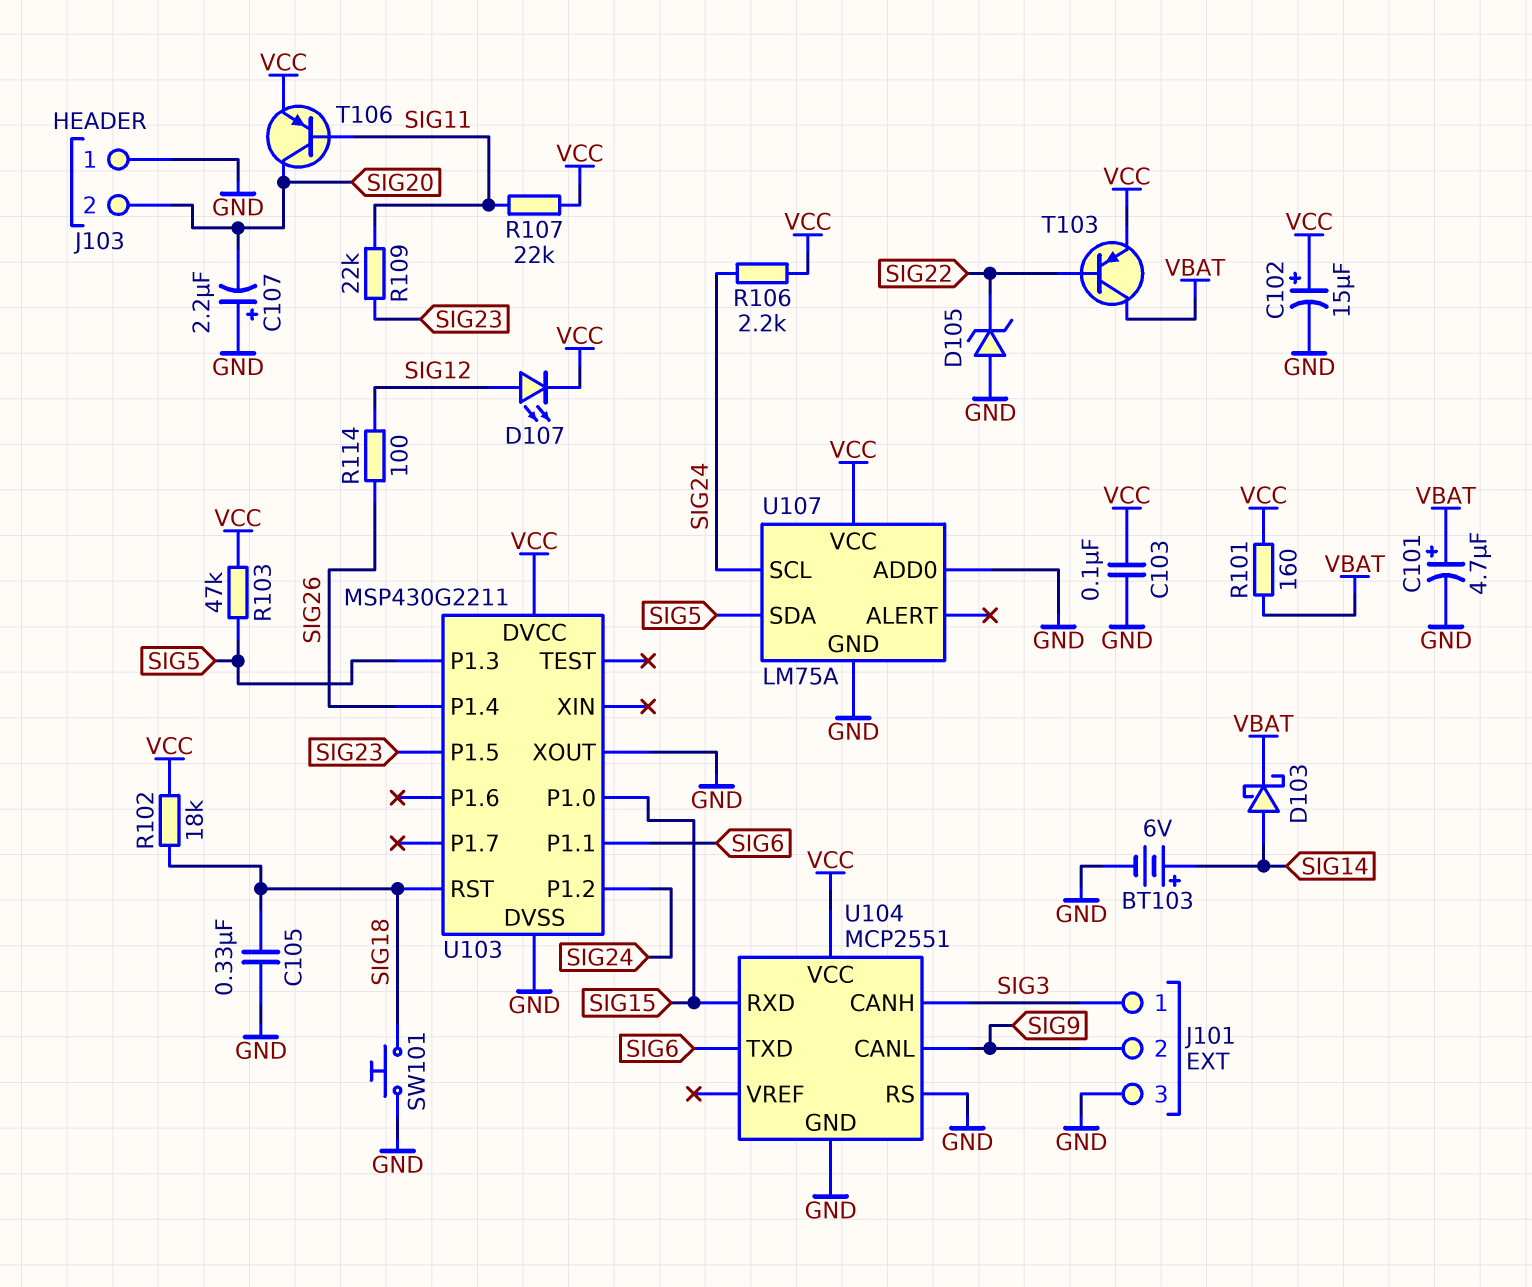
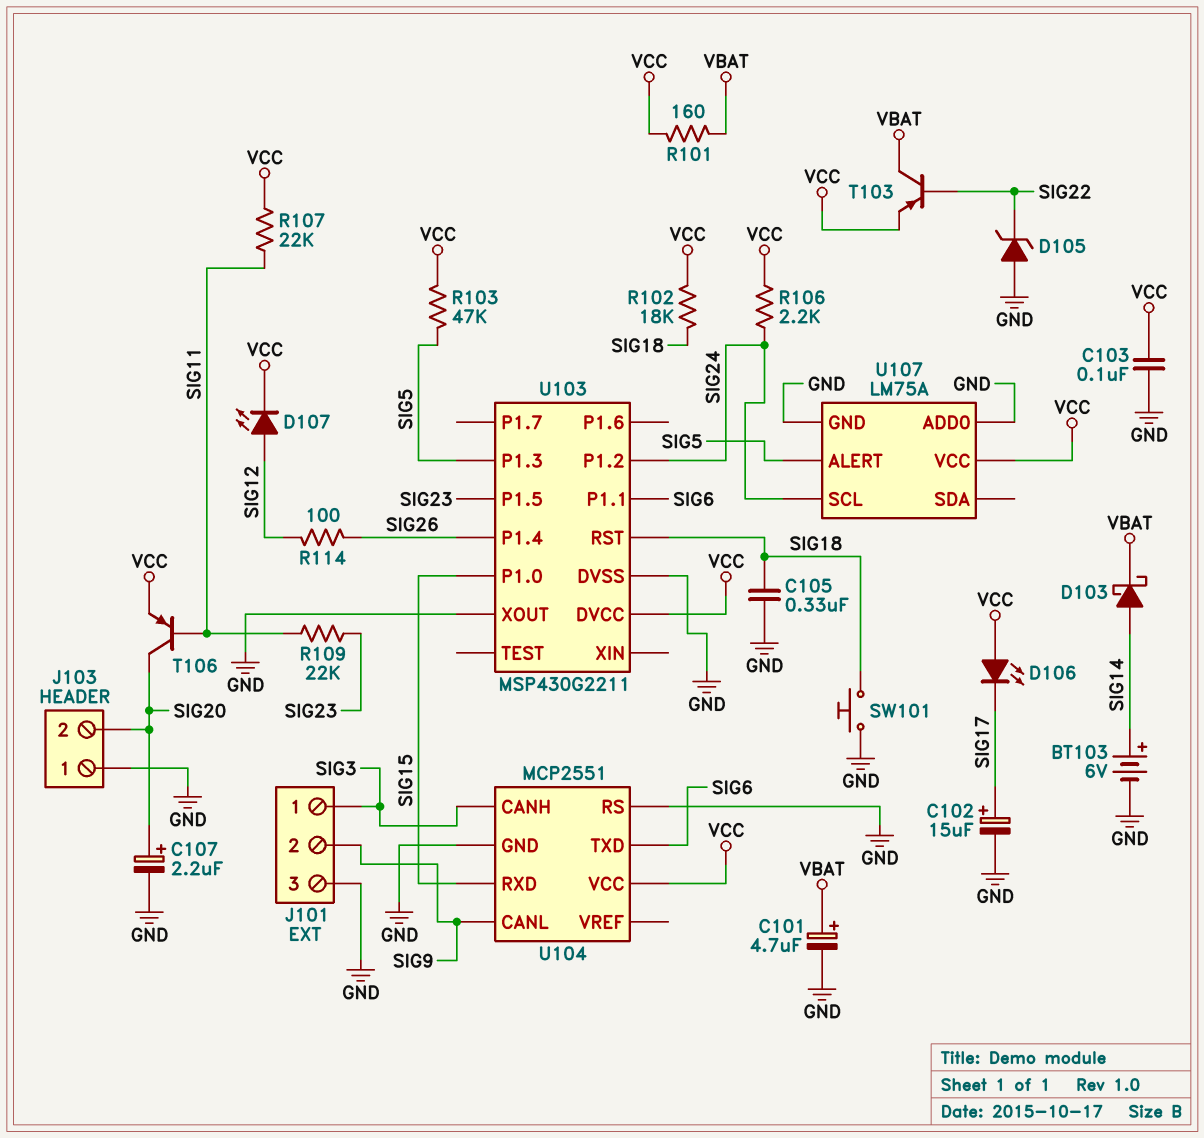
C102: 15uF (plus VCC, minus GND) -> 15uF (plus SIG17, minus GND)
C107: 2.2uF (plus GND, minus SIG20) -> 2.2uF (plus SIG20, minus GND)
D106: none -> LED (A VCC, K SIG17)
U107 pin ALERT: none -> SIG5
U107 pin SDA: SIG5 -> none

